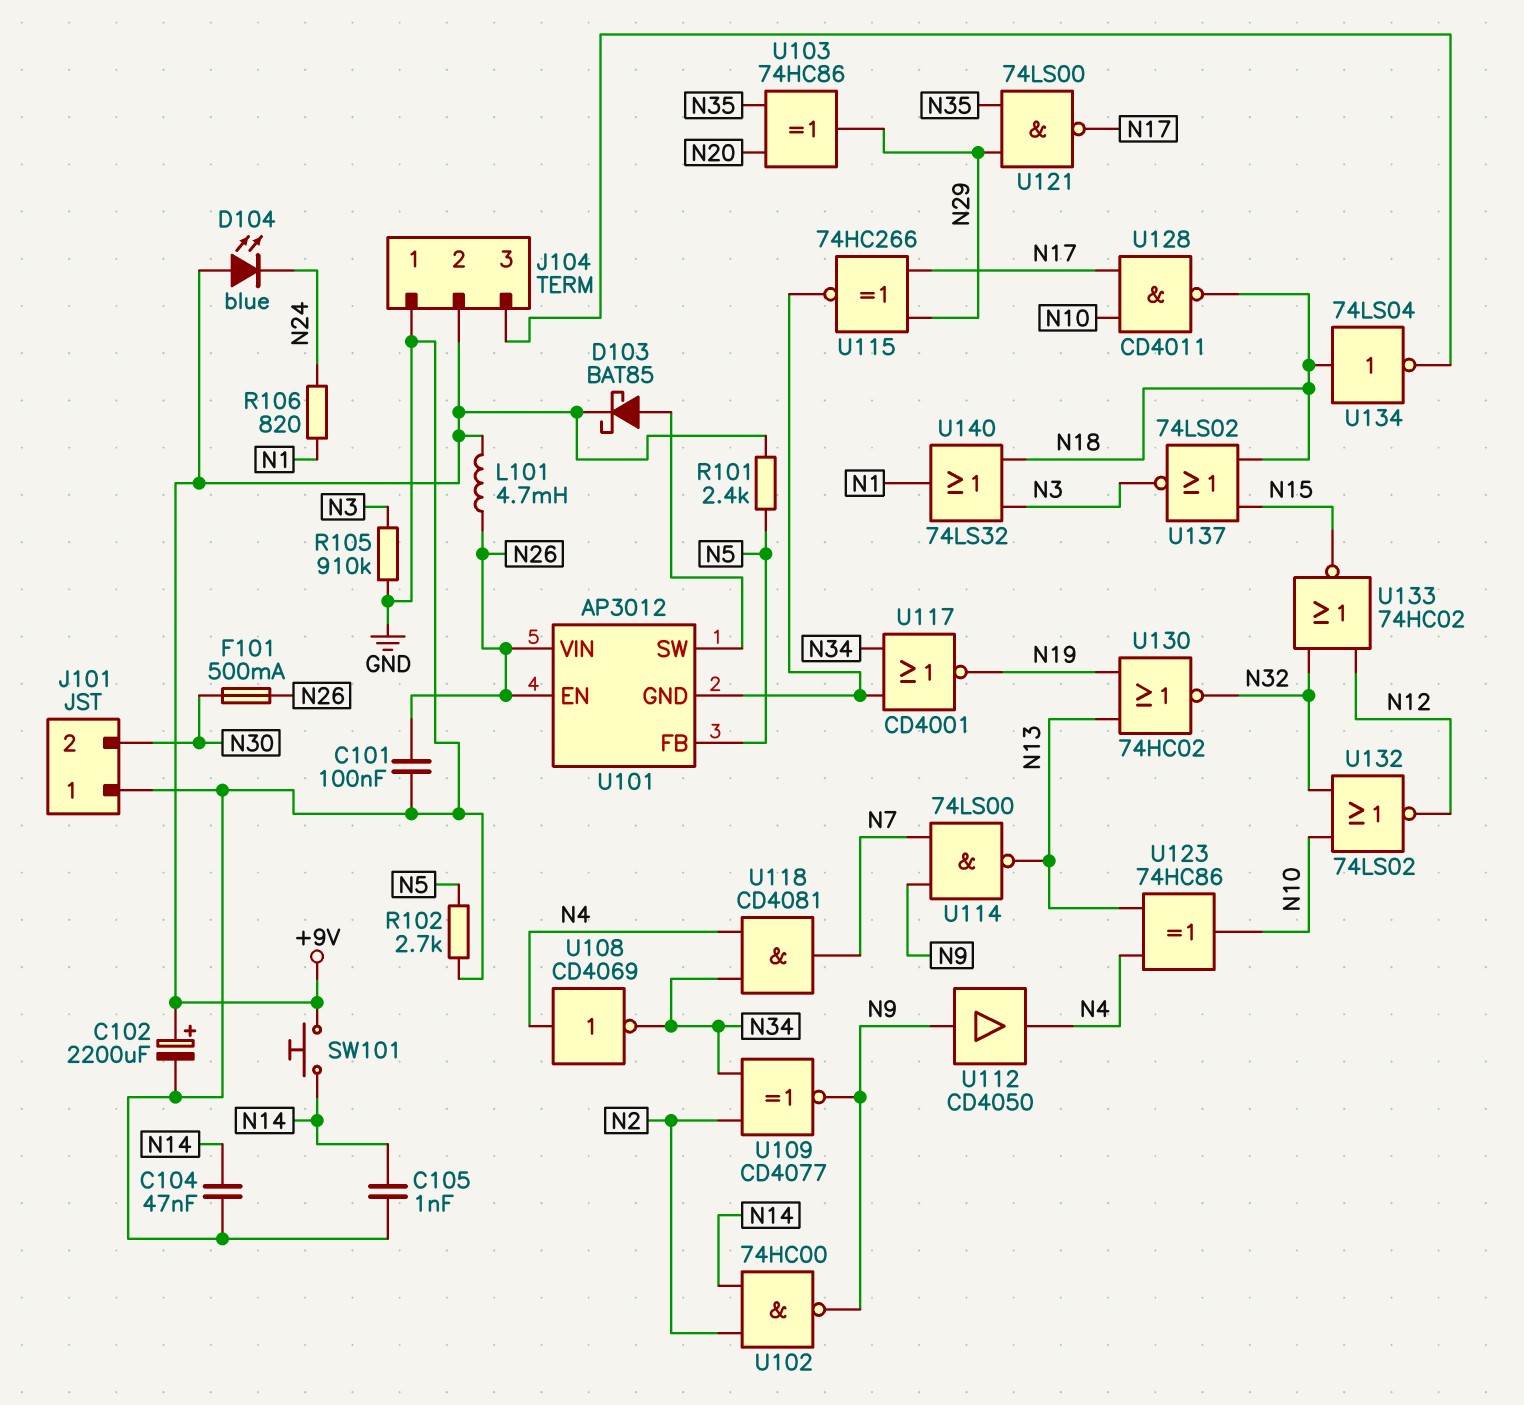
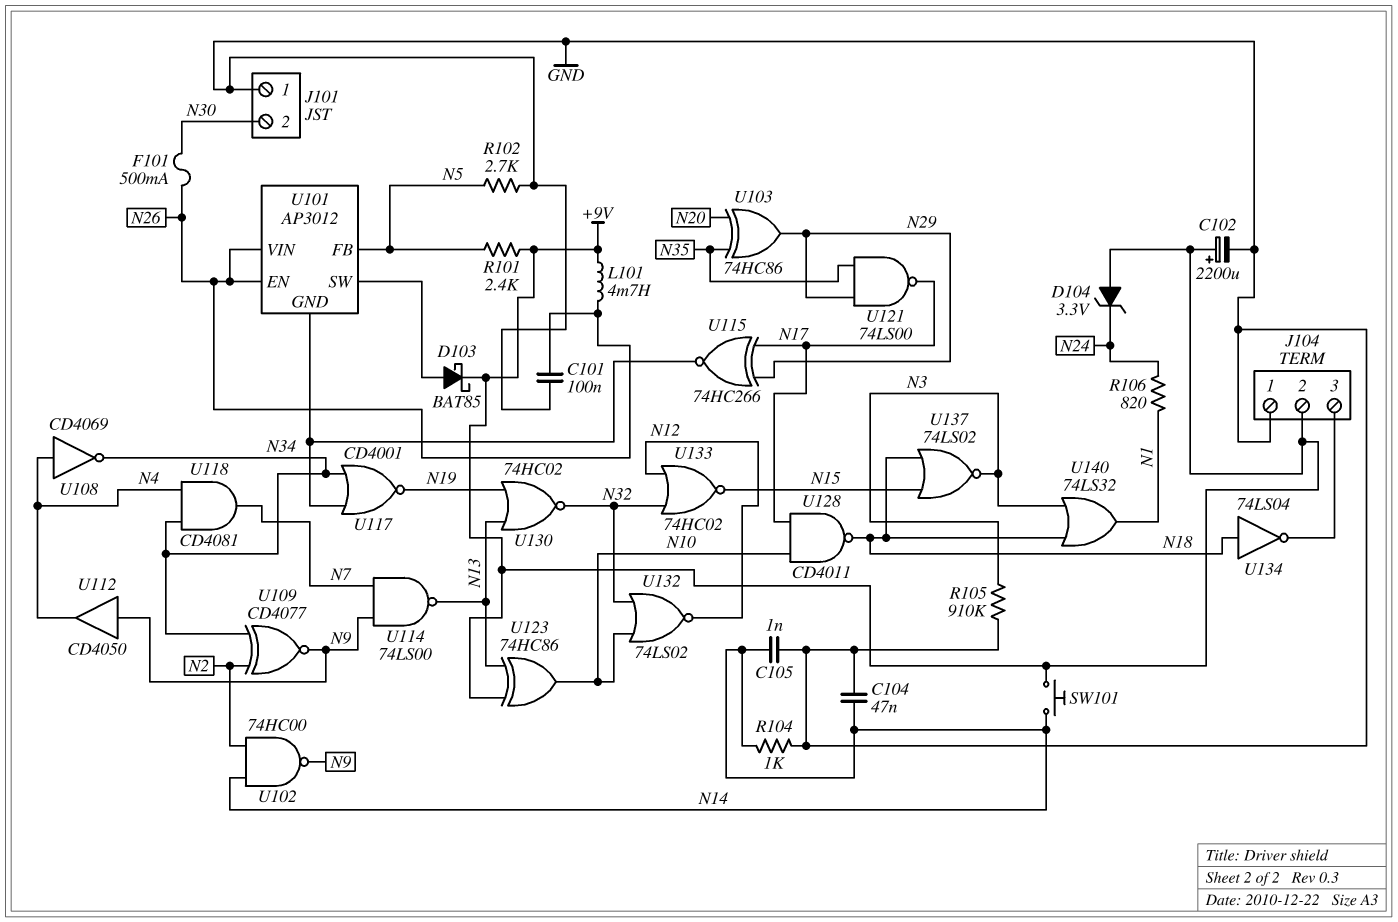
D104: LED blue (A +9V, K N24) -> zener 3.3V (A +9V, K N24)
R104: none -> 1k (GND, N14)
U123: XOR 74HC86 (in N4, in N13, out N10) -> XOR 74HC86 (in +9V, in N13, out N10)

